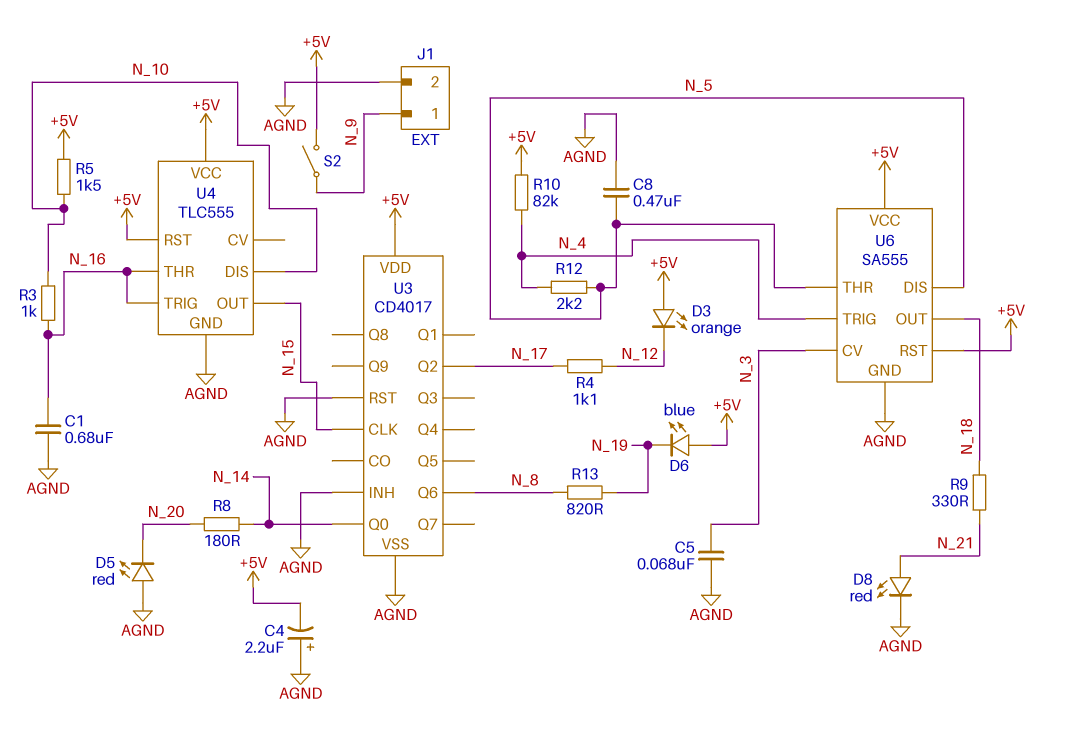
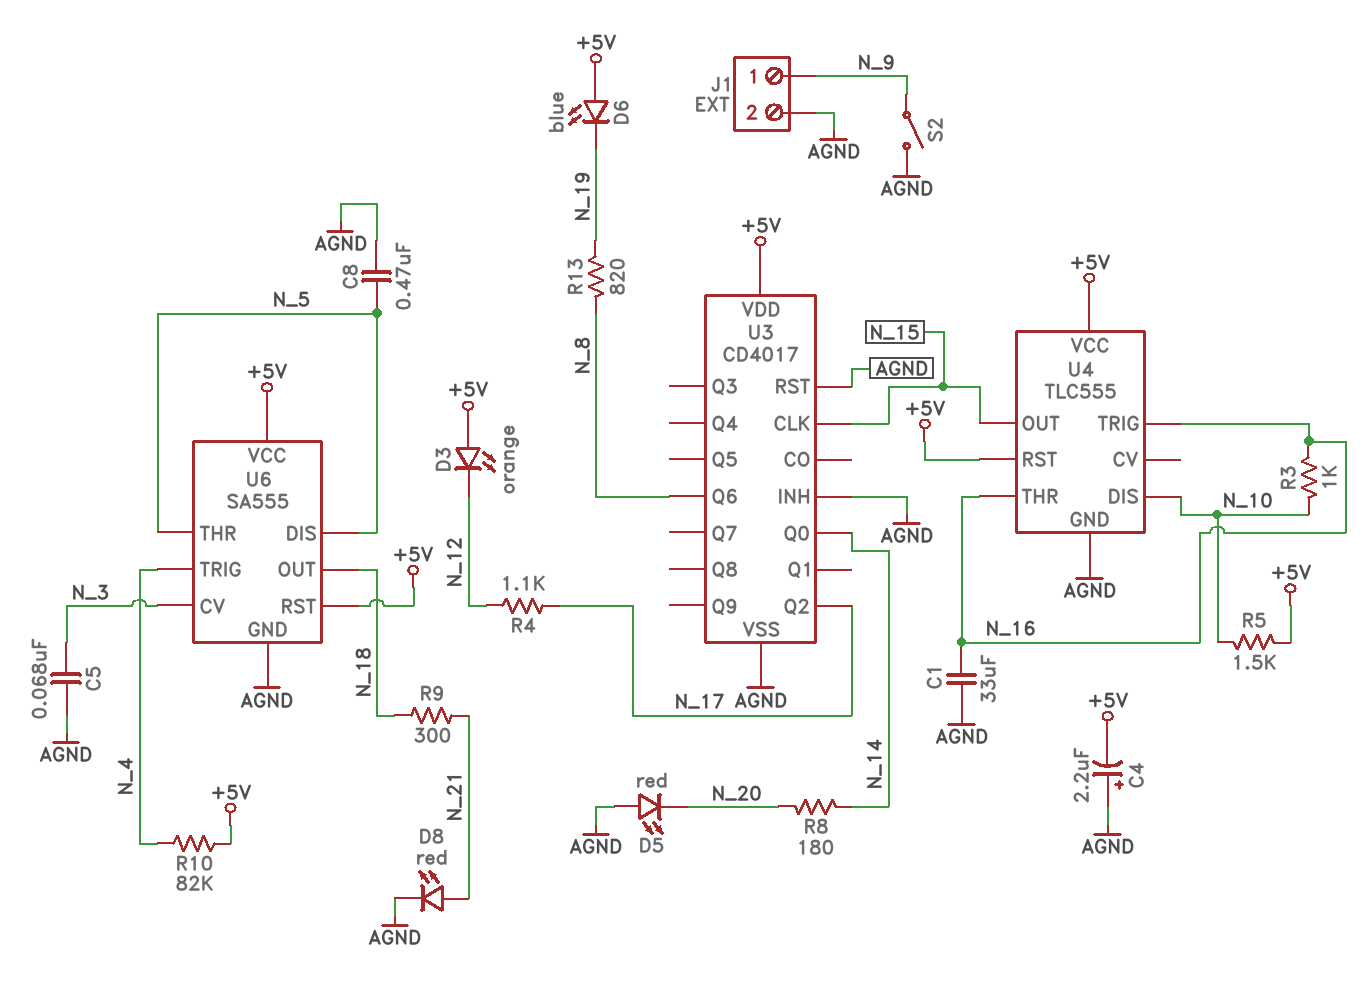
C1: 680nF (AGND, N_16) -> 33uF (AGND, N_16)
R9: 330 (N_18, N_21) -> 300 (N_18, N_21)
R12: 2.2k (N_4, N_5) -> none
S2: switch (+5V, N_9) -> switch (AGND, N_9)

